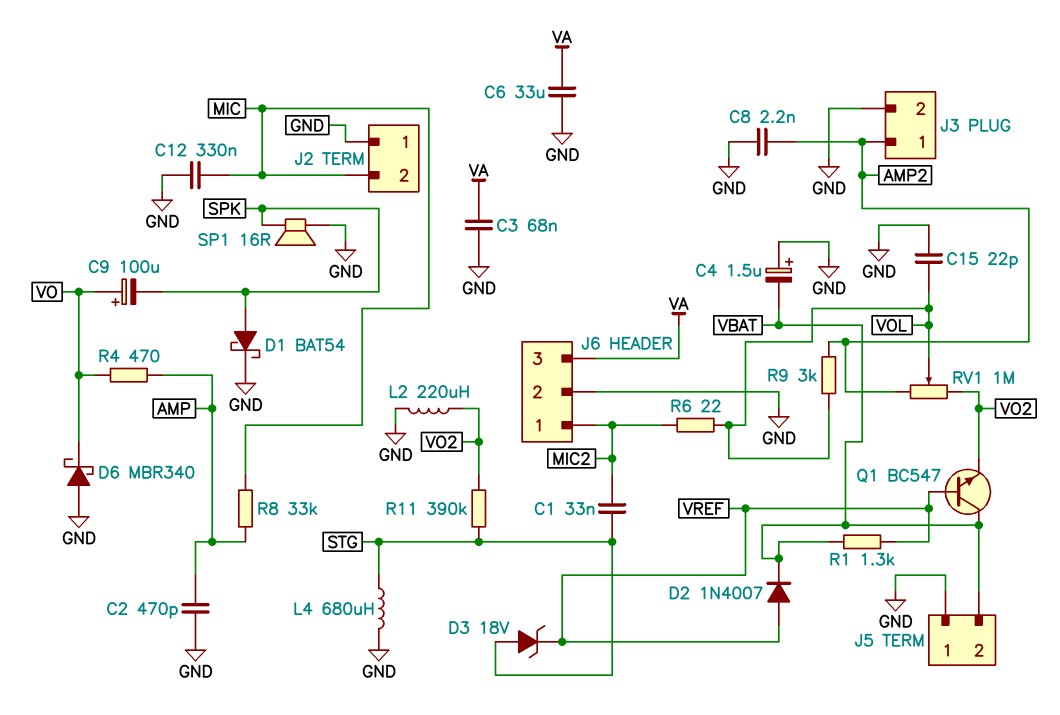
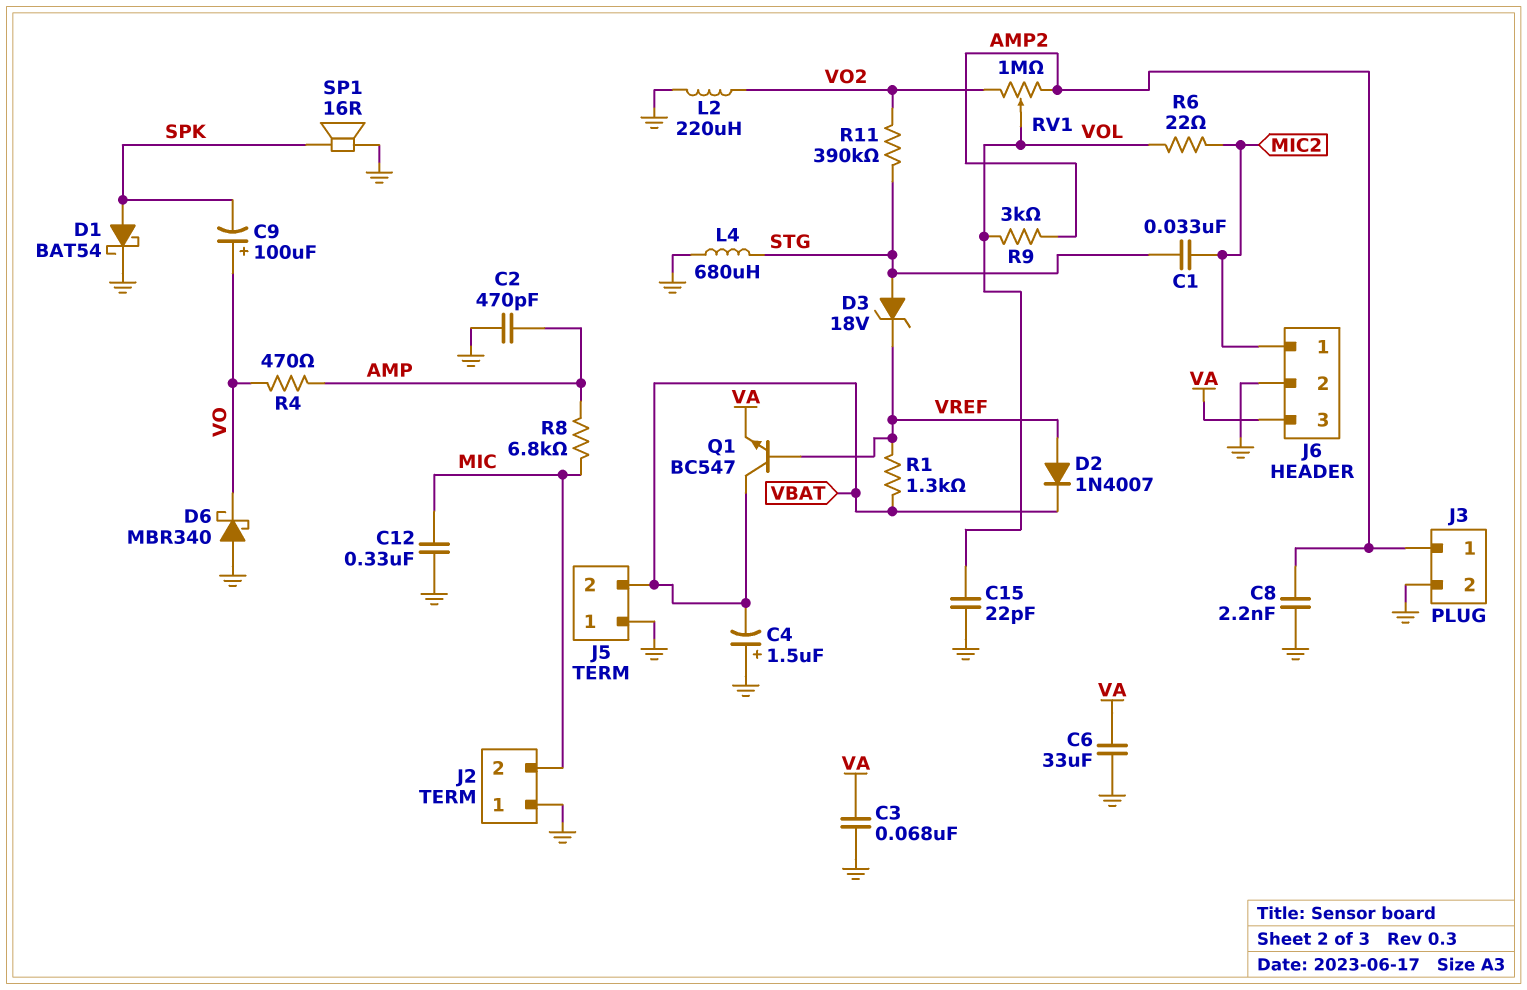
Q1: NPN BC547 (B VREF, C VBAT, E VO2) -> NPN BC547 (B VREF, C VBAT, E VA)
R8: 33k (AMP, MIC) -> 6.8k (AMP, MIC)

